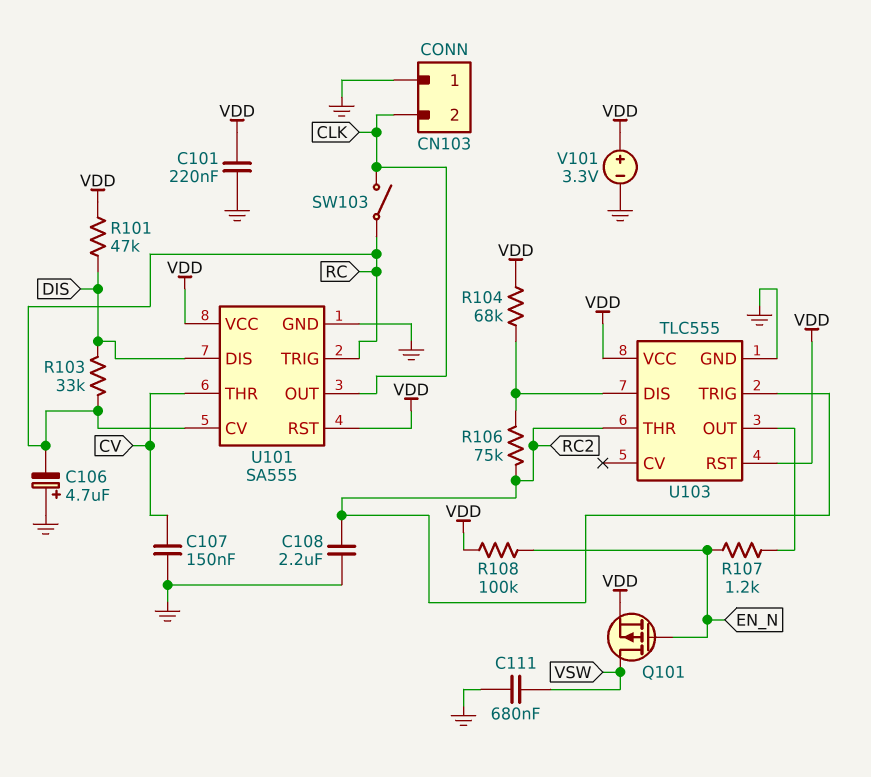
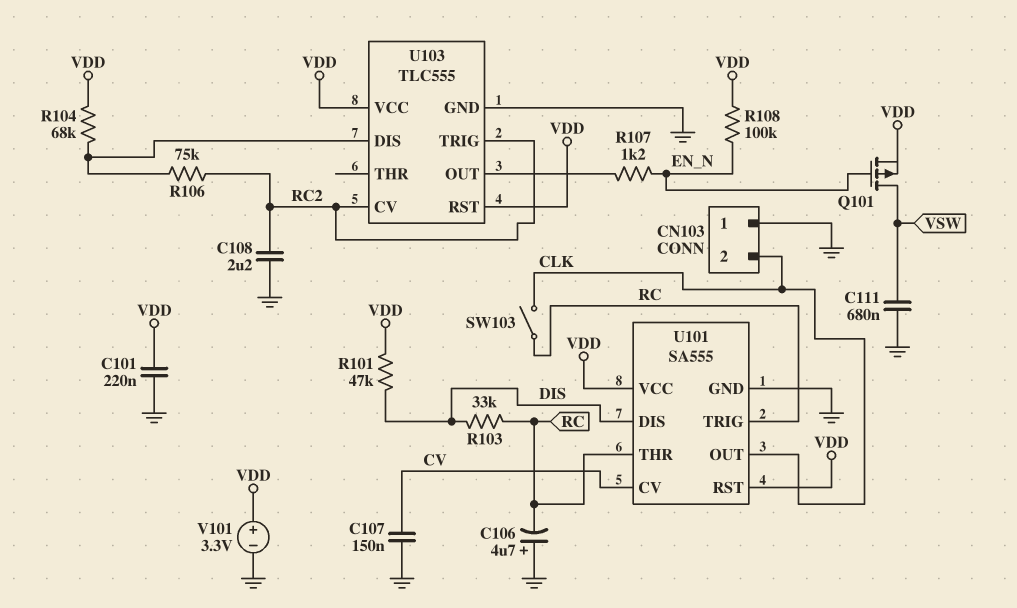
U101 pin CV: RC -> CV
U101 pin THR: CV -> RC
U103 pin CV: none -> RC2
U103 pin THR: RC2 -> none

